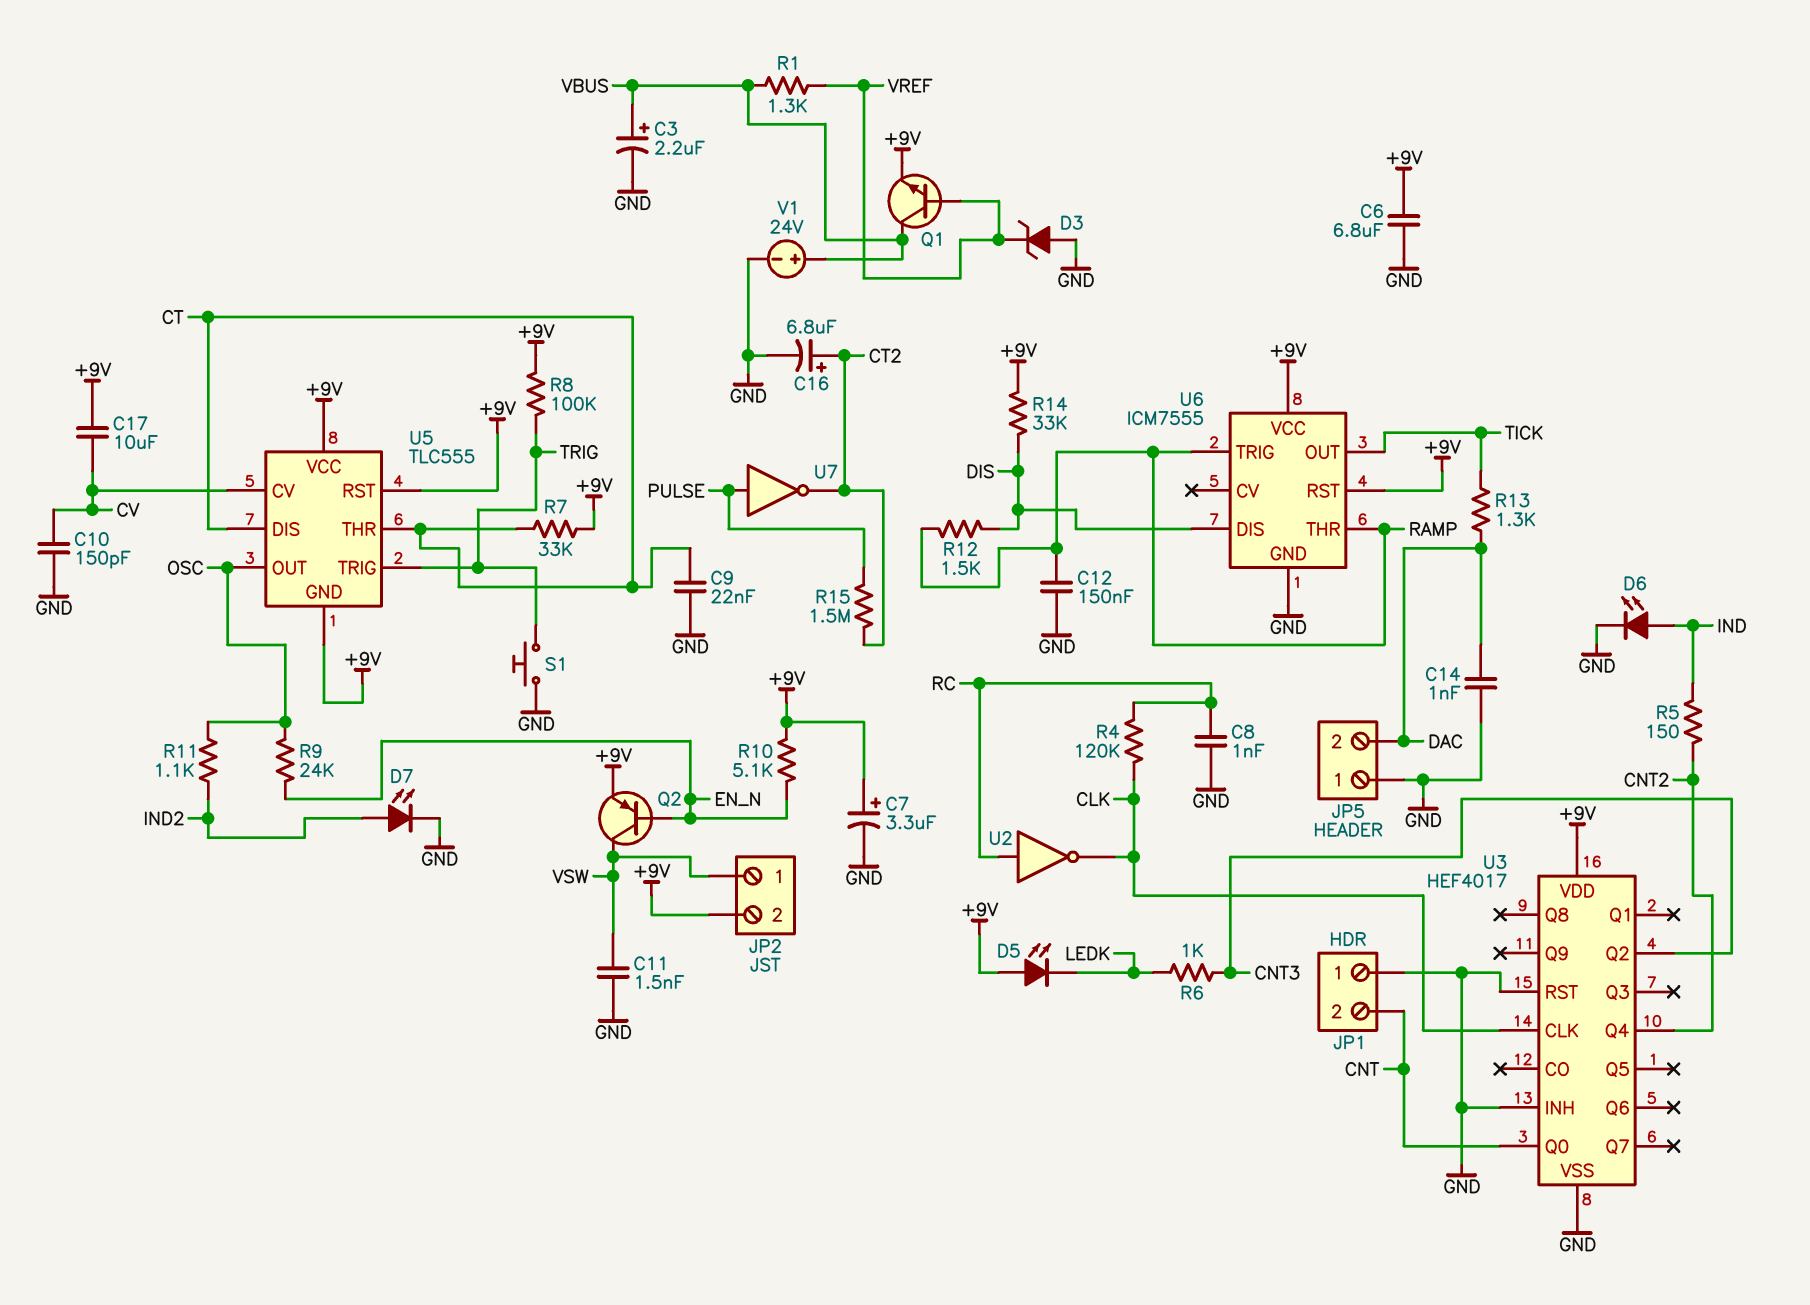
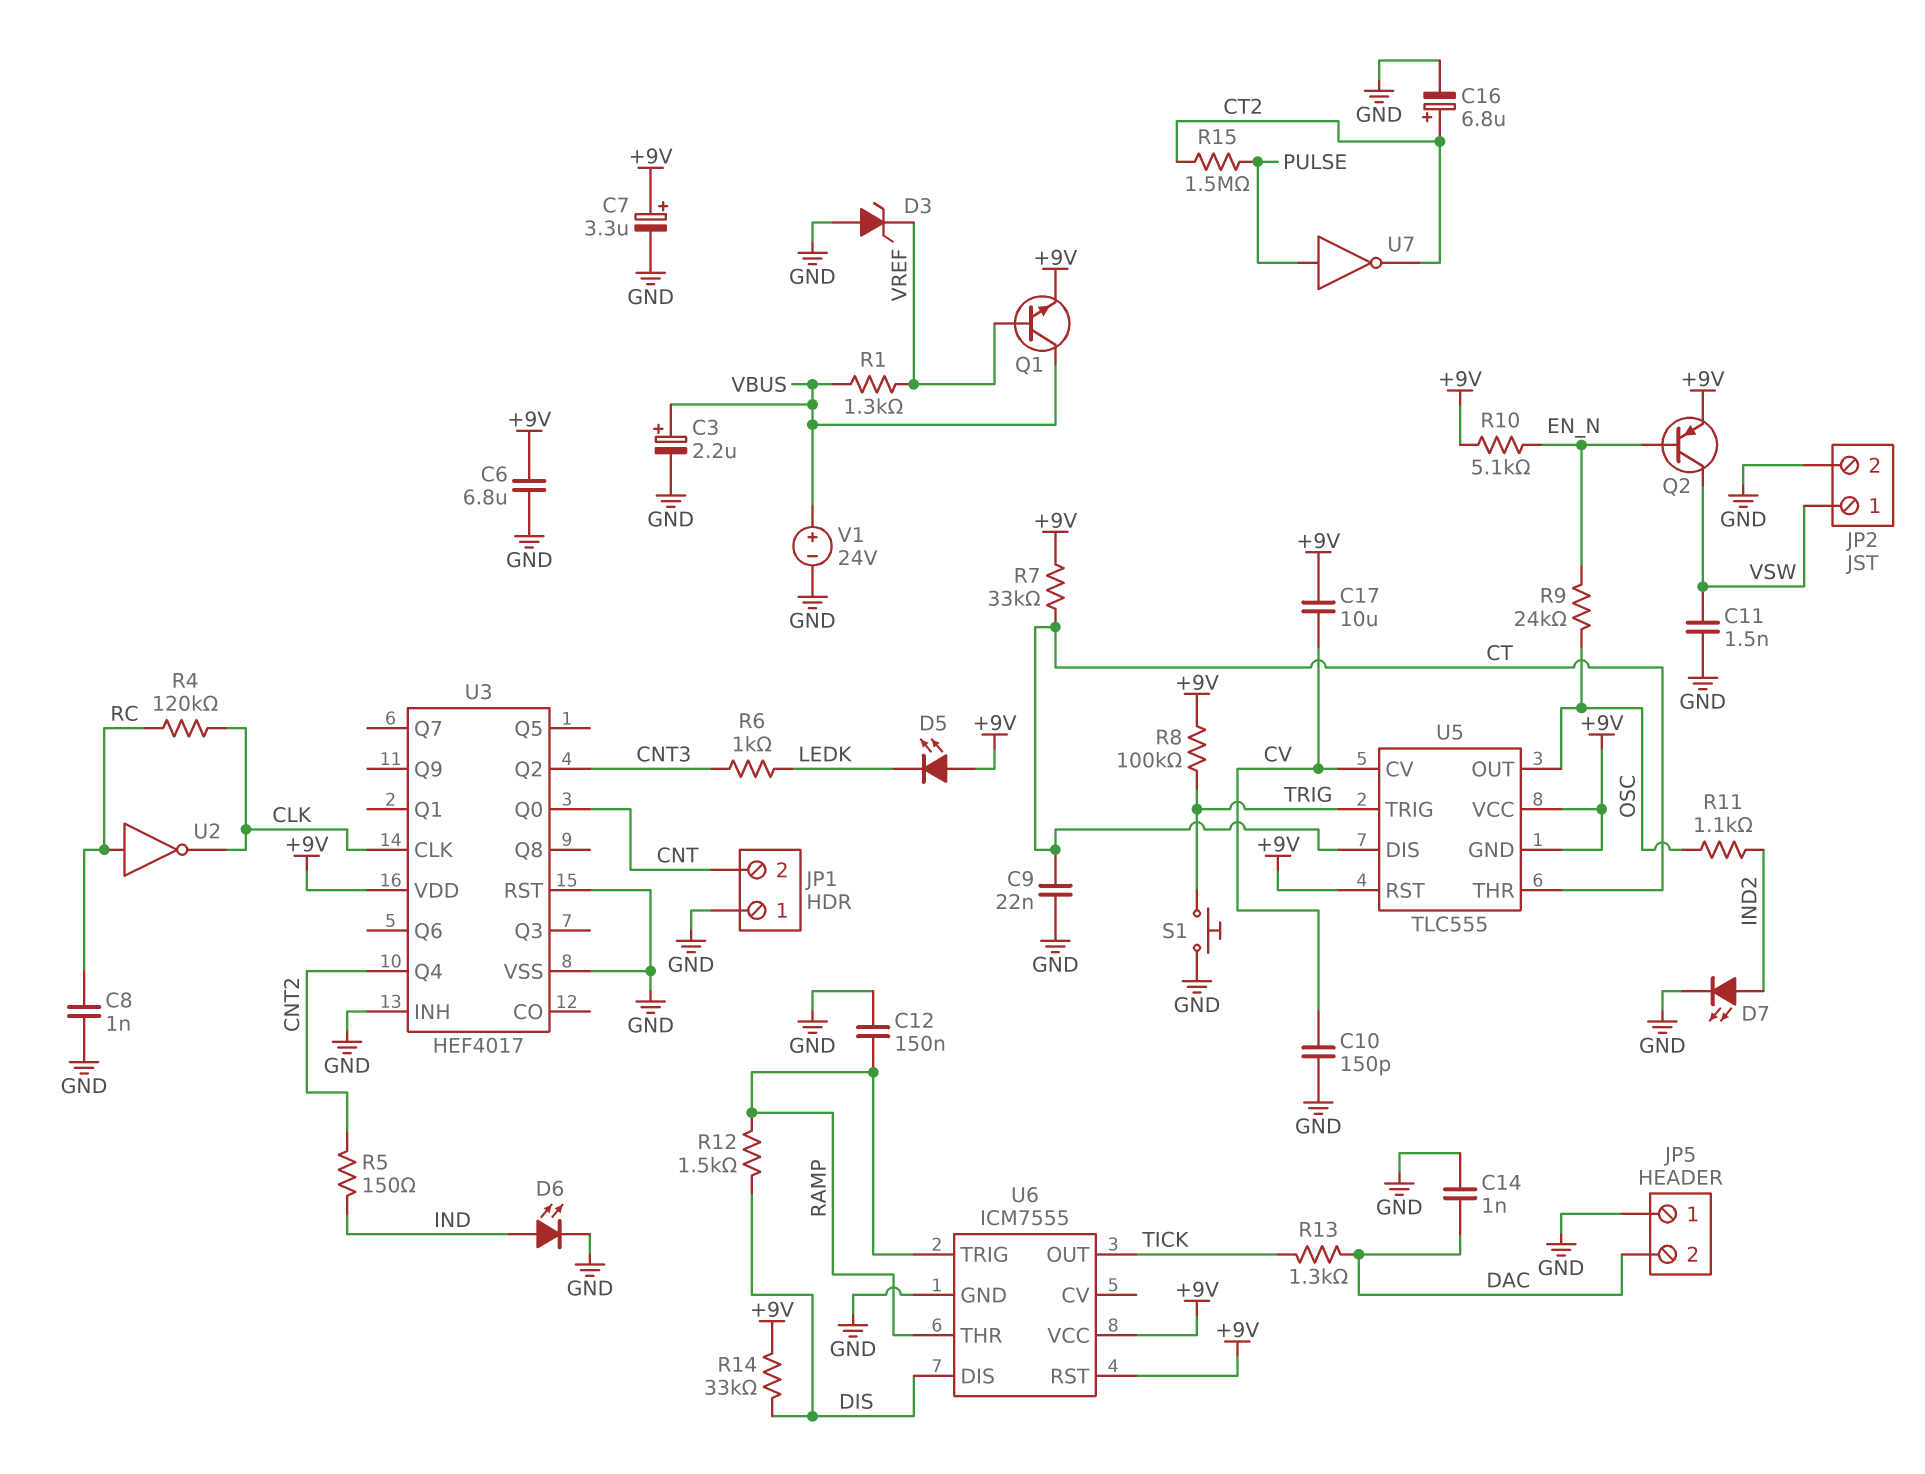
JP2 pin 2: +9V -> GND

